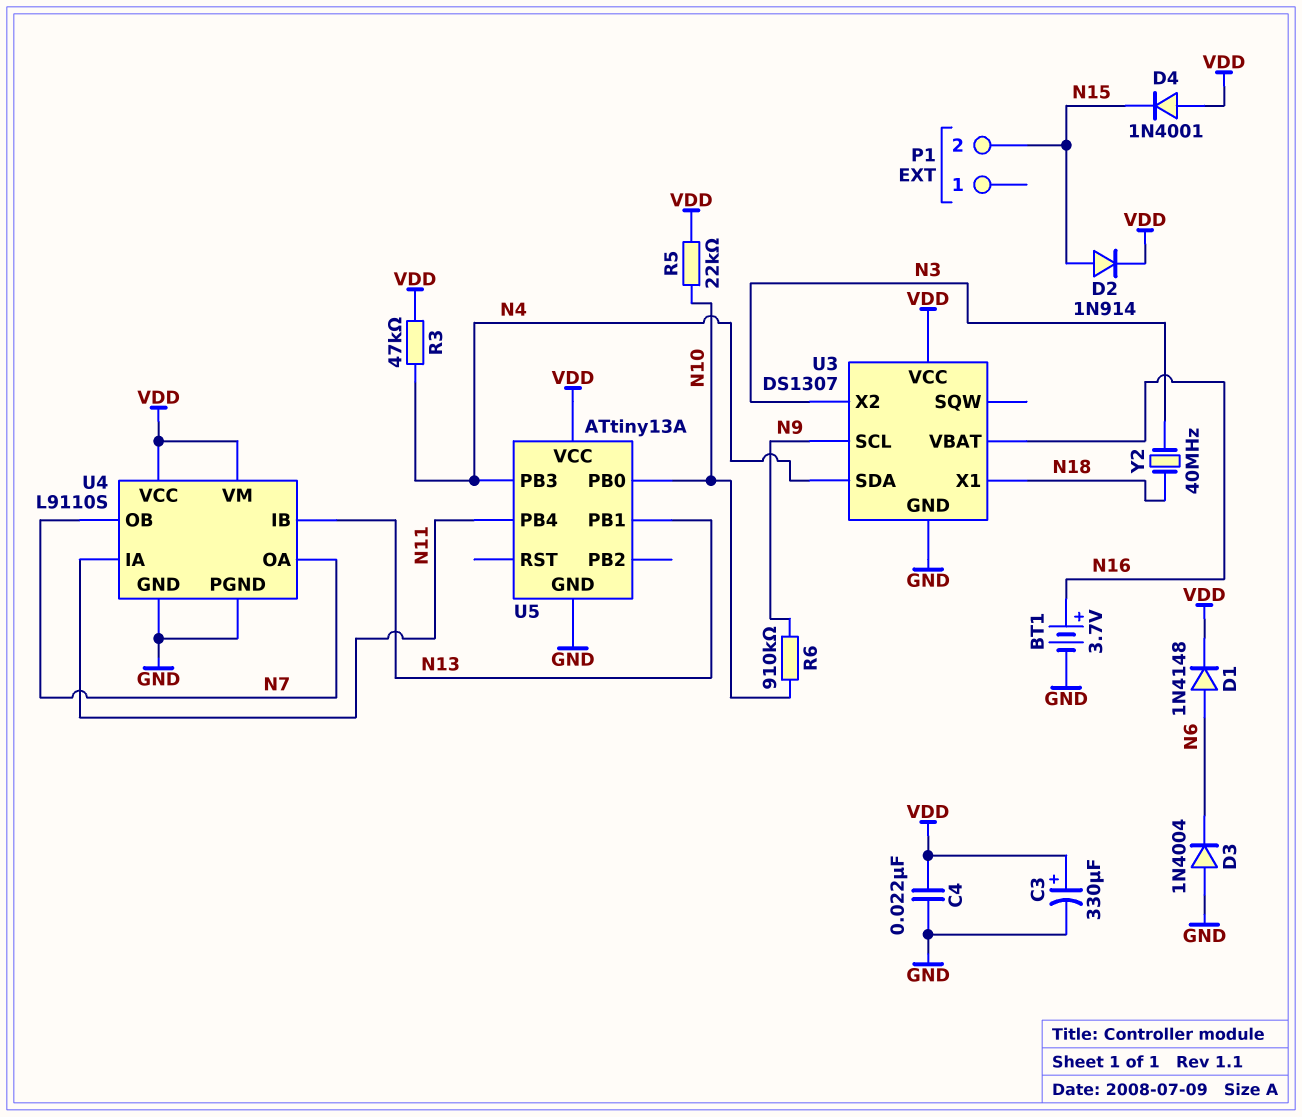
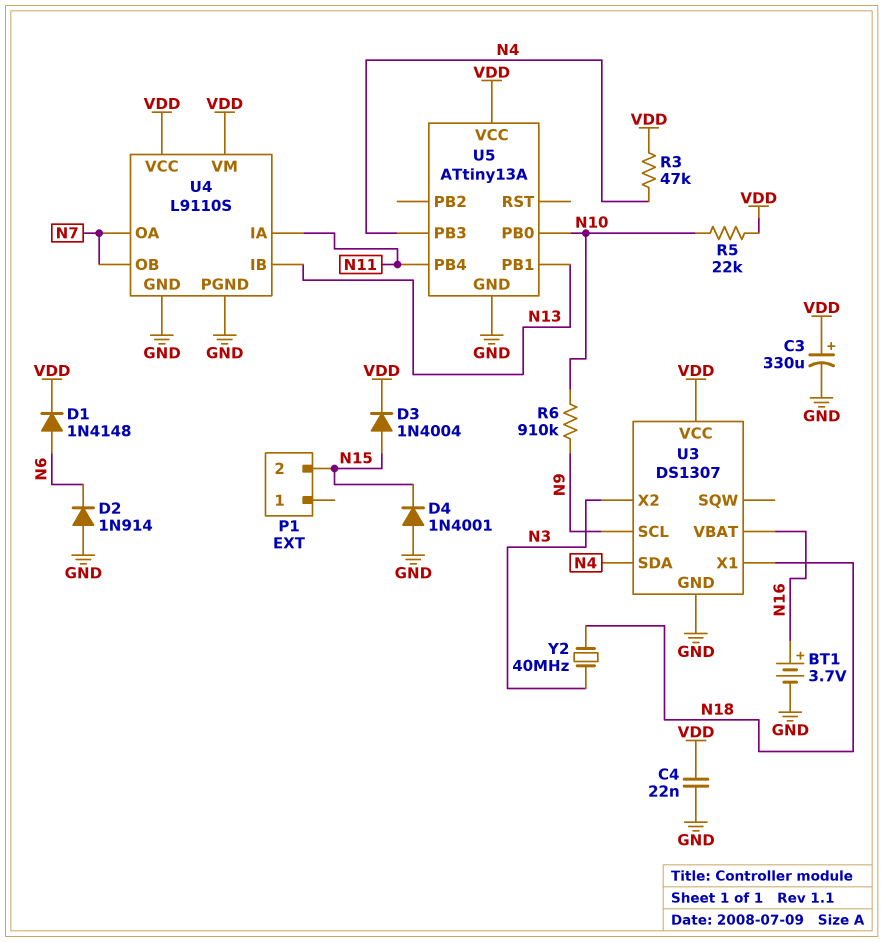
D2: diode 1N914 (A N15, K VDD) -> diode 1N914 (A GND, K N6)
D3: diode 1N4004 (A GND, K N6) -> diode 1N4004 (A N15, K VDD)
D4: diode 1N4001 (A VDD, K N15) -> diode 1N4001 (A GND, K N15)

